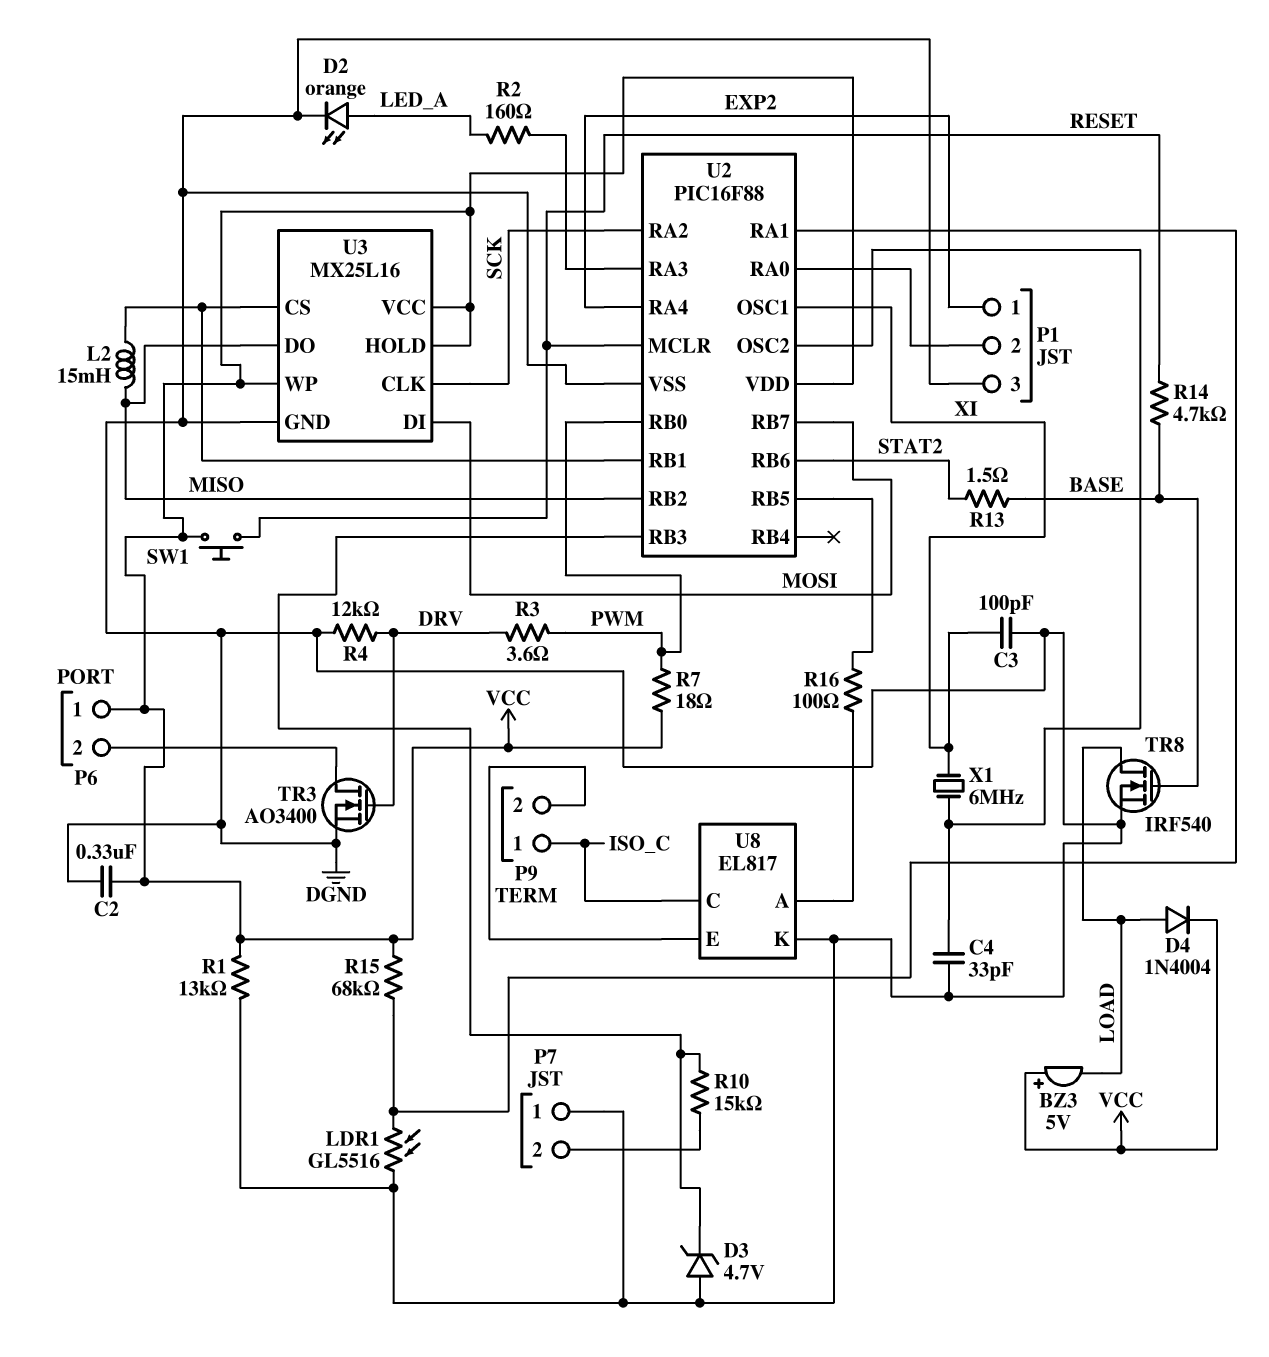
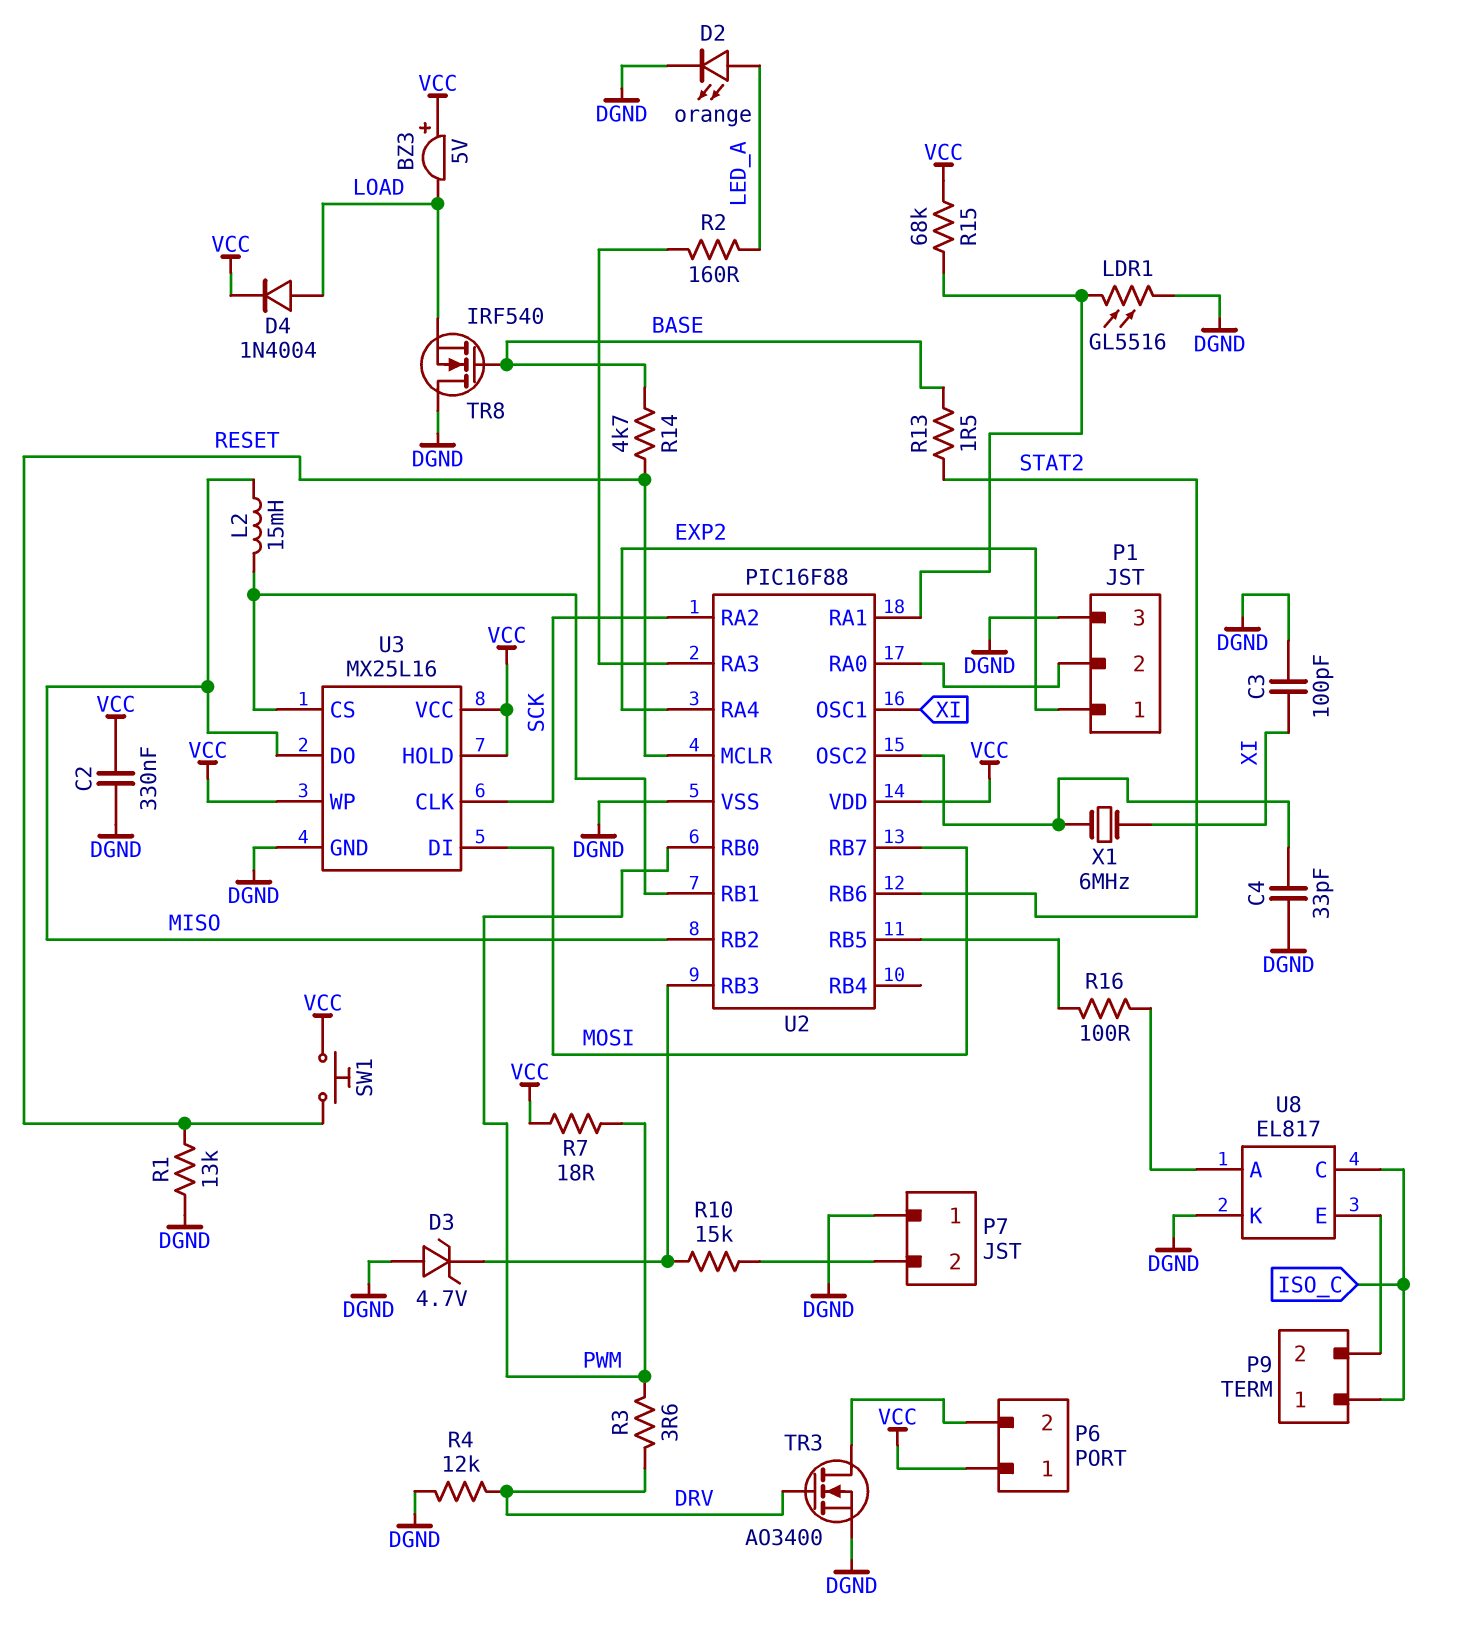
R1: 13k (DGND, VCC) -> 13k (DGND, RESET)
TR8: NMOS IRF540 (G BASE, D LOAD, S DGND) -> NMOS IRF540 (G BASE, D DGND, S LOAD)

